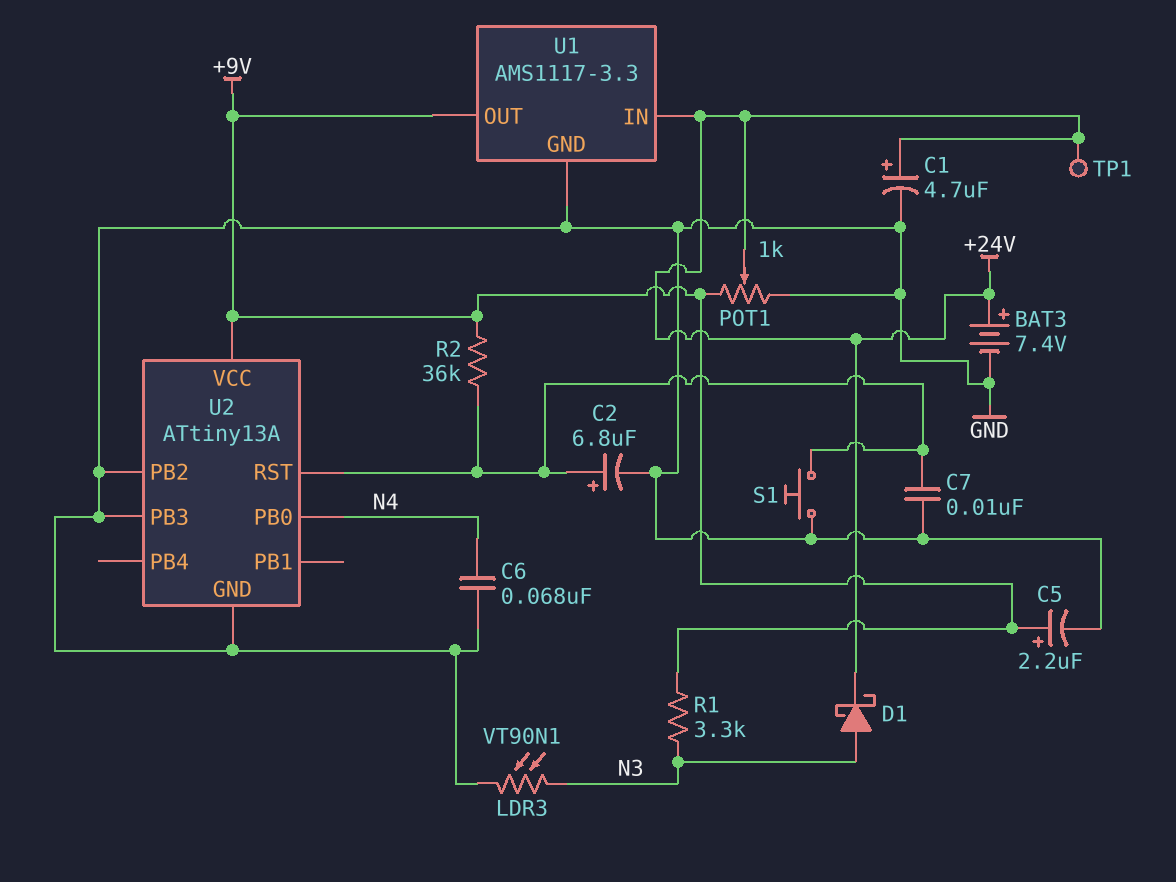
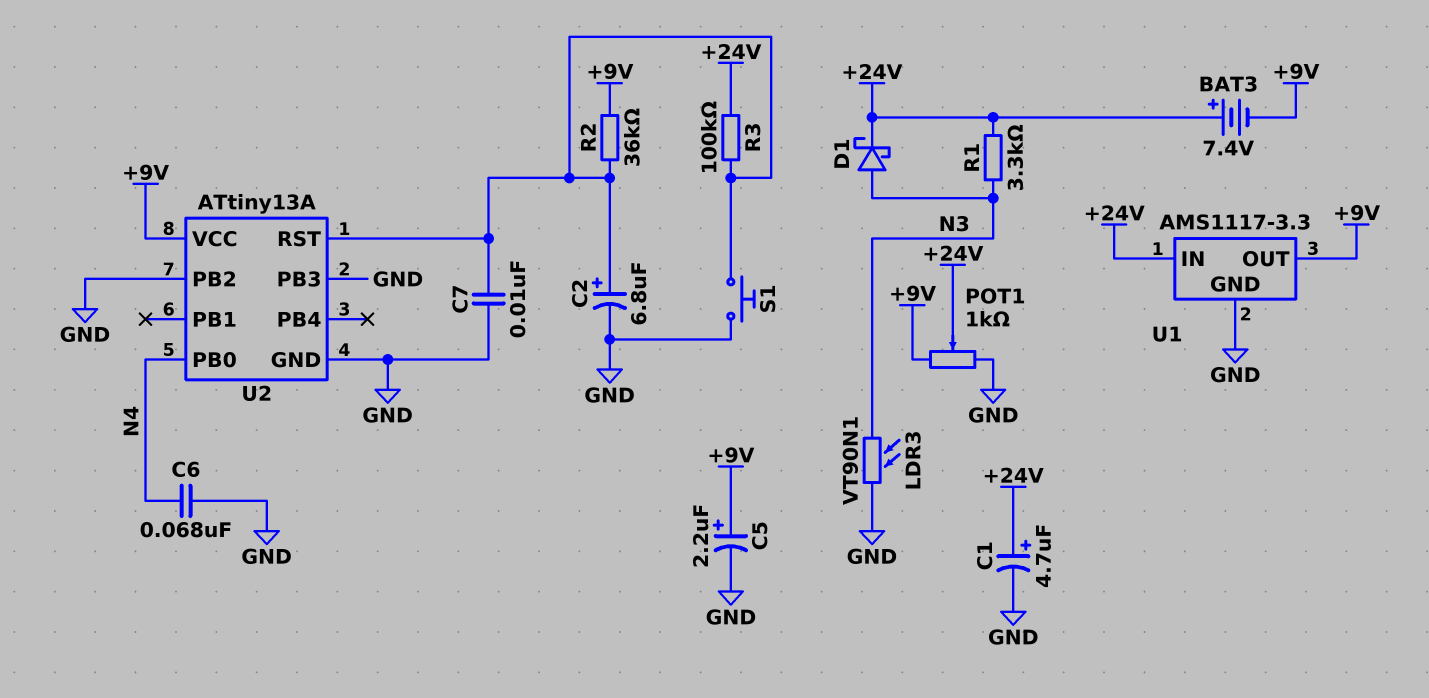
BAT3: 7.4V (plus +24V, minus GND) -> 7.4V (plus +24V, minus +9V)
R1: 3.3k (+9V, N3) -> 3.3k (+24V, N3)
R3: none -> 100k (+24V, U2/RST)
TP1: test point (+24V) -> none

